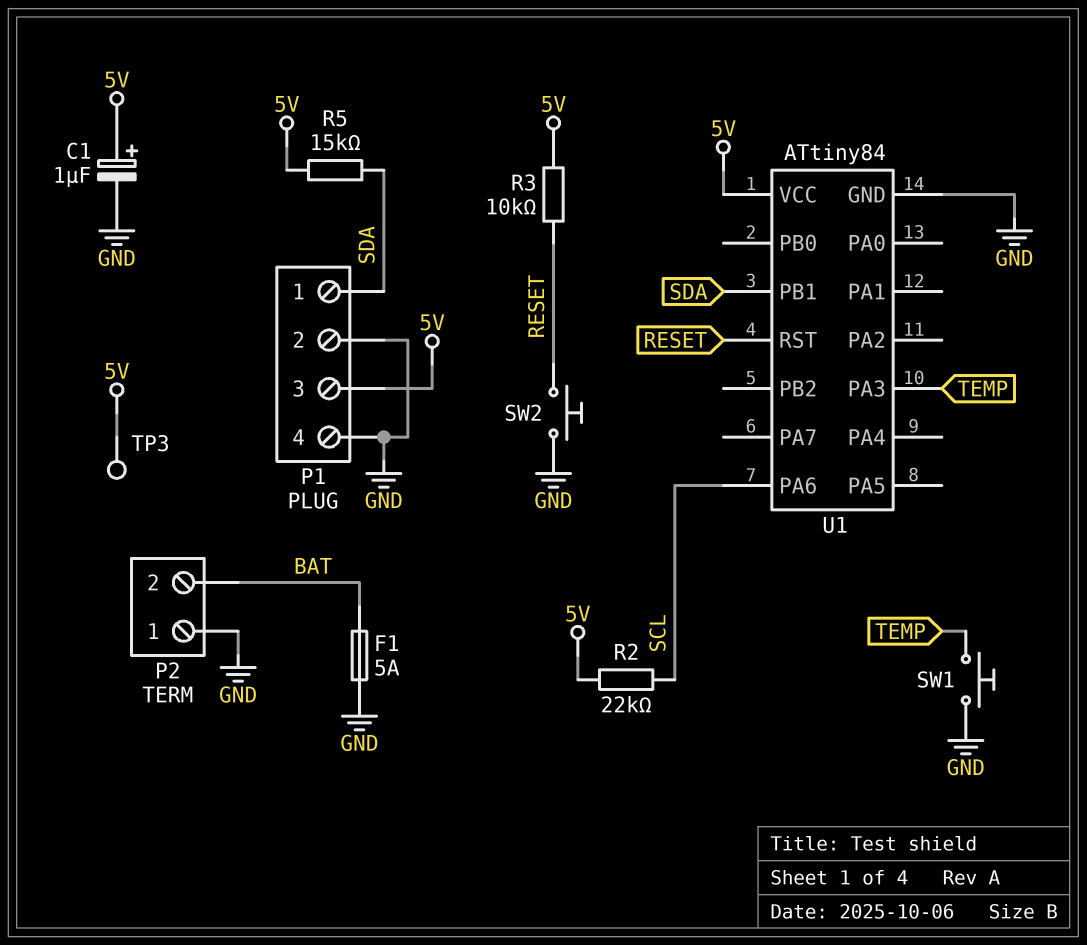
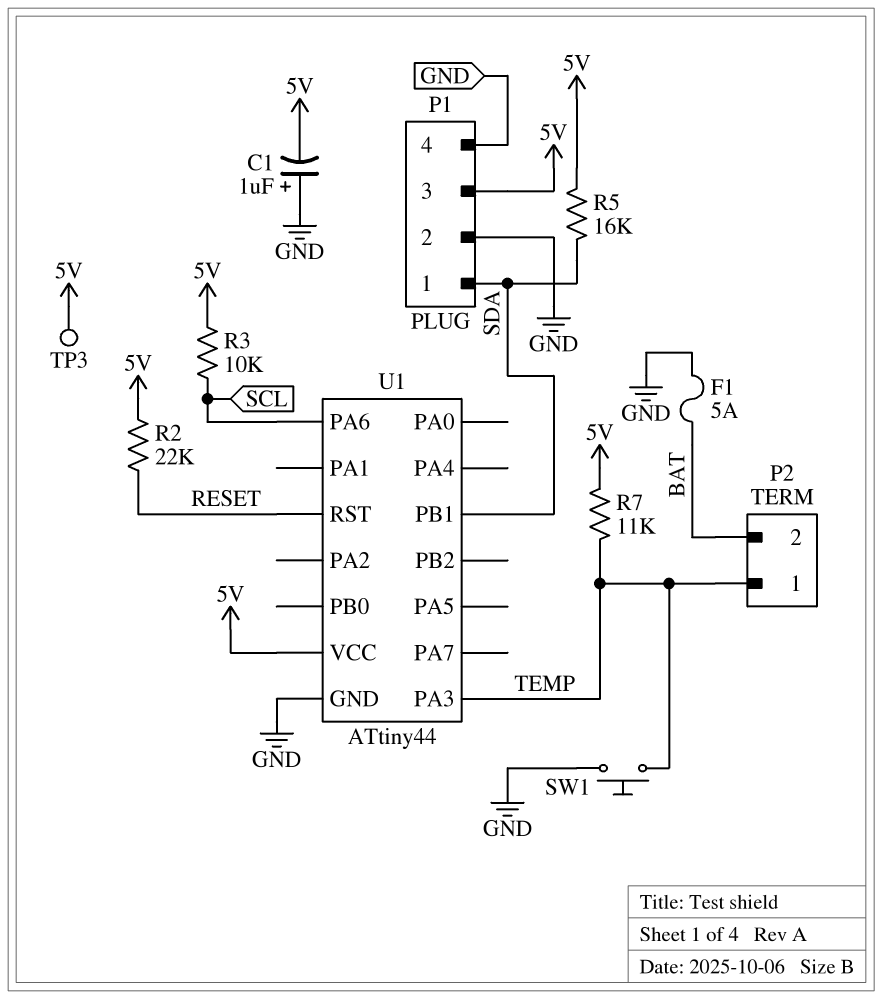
C1: 1uF (plus 5V, minus GND) -> 1uF (plus GND, minus 5V)
P2 pin 1: GND -> TEMP
R2: 22k (5V, SCL) -> 22k (5V, RESET)
R3: 10k (5V, RESET) -> 10k (5V, SCL)
R5: 15k (5V, SDA) -> 16k (5V, SDA)
R7: none -> 11k (5V, TEMP)
SW2: button (GND, RESET) -> none
U1: ATtiny84 -> ATtiny44

